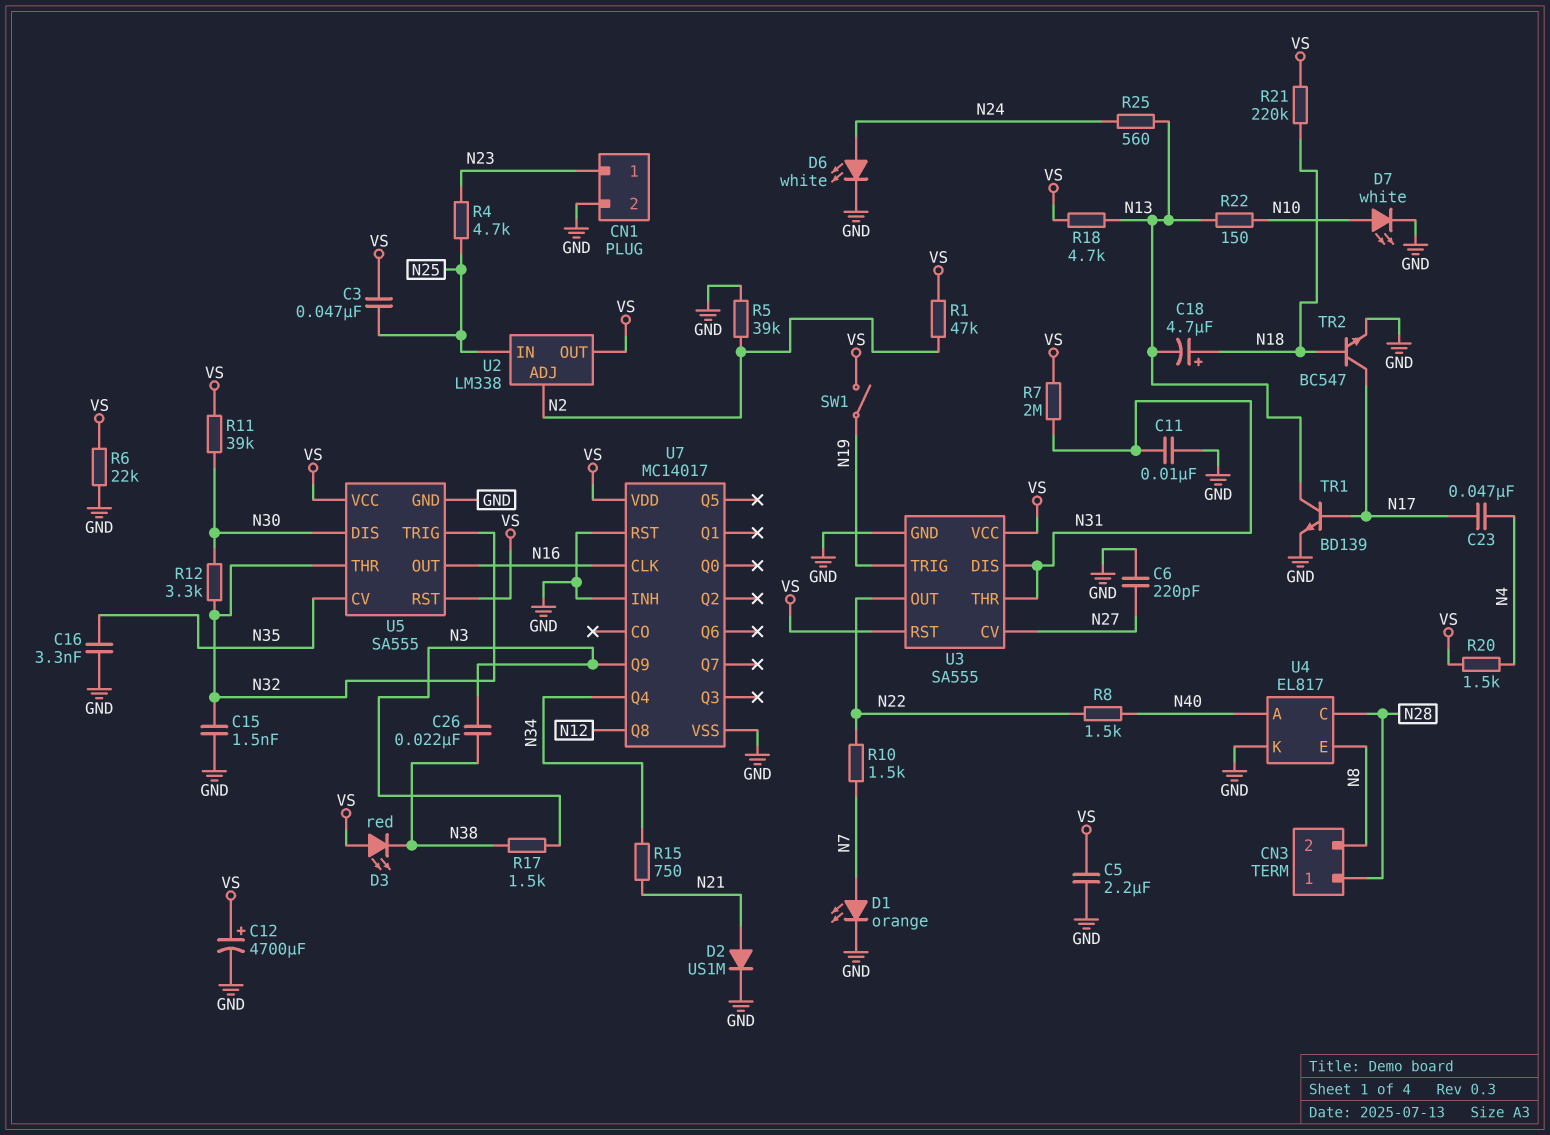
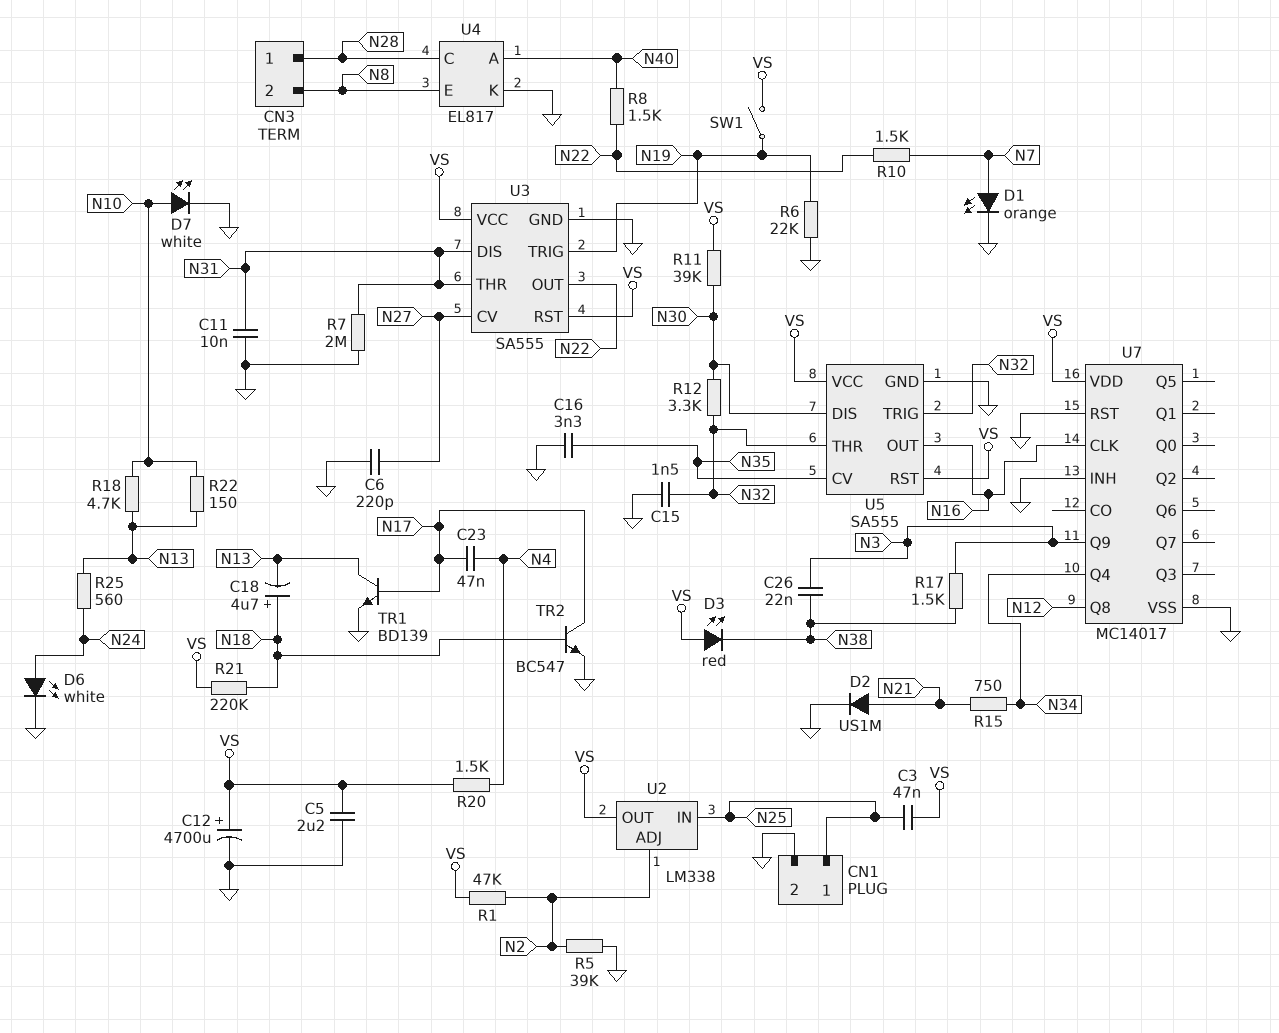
CN1 pin 1: N23 -> N25
R4: 4.7k (N23, N25) -> none
R6: 22k (GND, VS) -> 22k (GND, N19)
R7: 2M (N31, VS) -> 2M (GND, N31)
R18: 4.7k (N13, VS) -> 4.7k (N10, N13)

